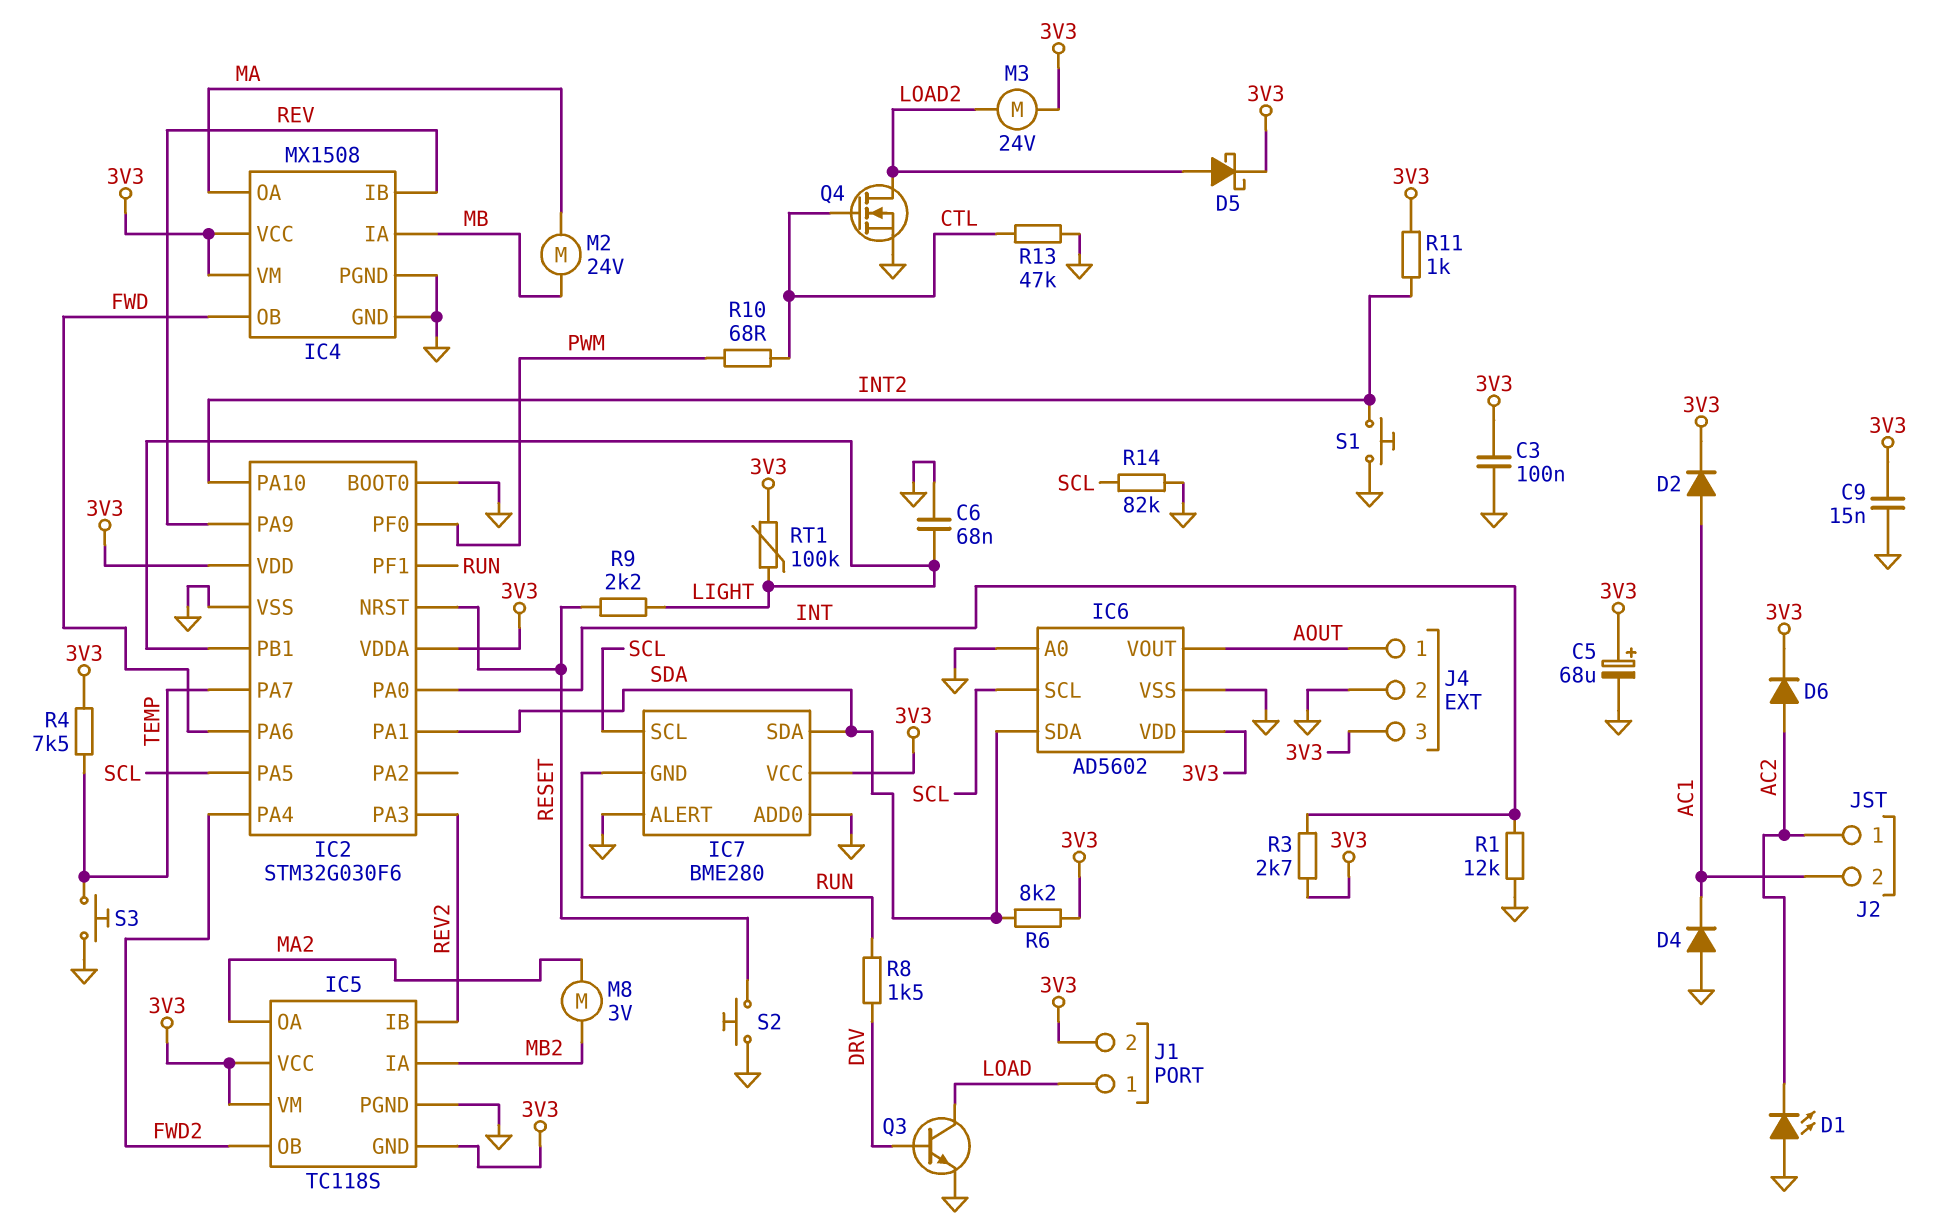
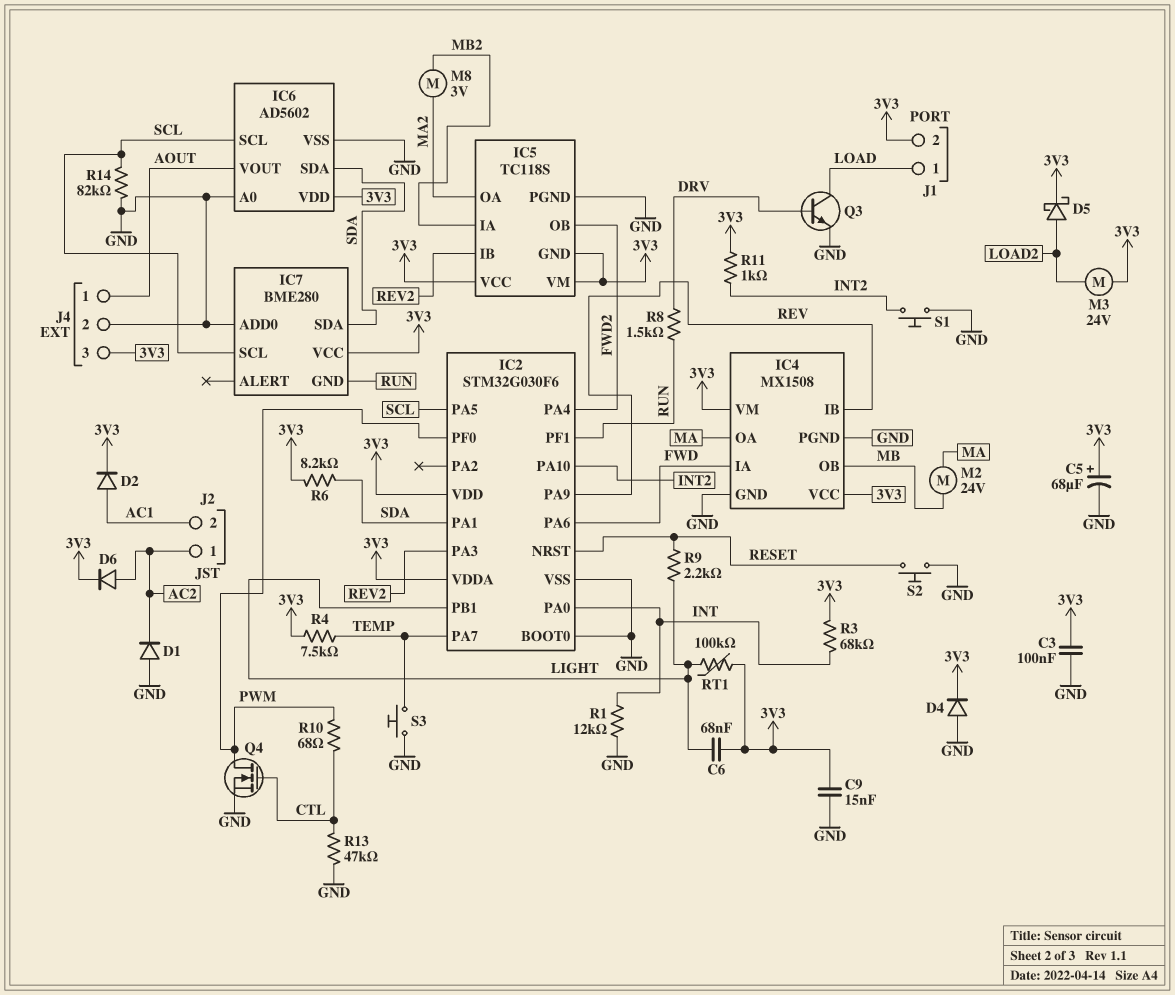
C6: 68nF (GND, LIGHT) -> 68nF (3V3, LIGHT)
D1: LED (A GND, K AC2) -> diode (A GND, K AC2)
D4: diode (A GND, K AC1) -> diode (A GND, K 3V3)
IC4 pin IA: MB -> FWD
IC4 pin OB: FWD -> MB
IC7 pin ALERT: GND -> none
Q4: NMOS (G CTL, D LOAD2, S GND) -> NMOS (G CTL, D PWM, S GND)
R3: 2.7k (3V3, INT) -> 68k (3V3, INT)

